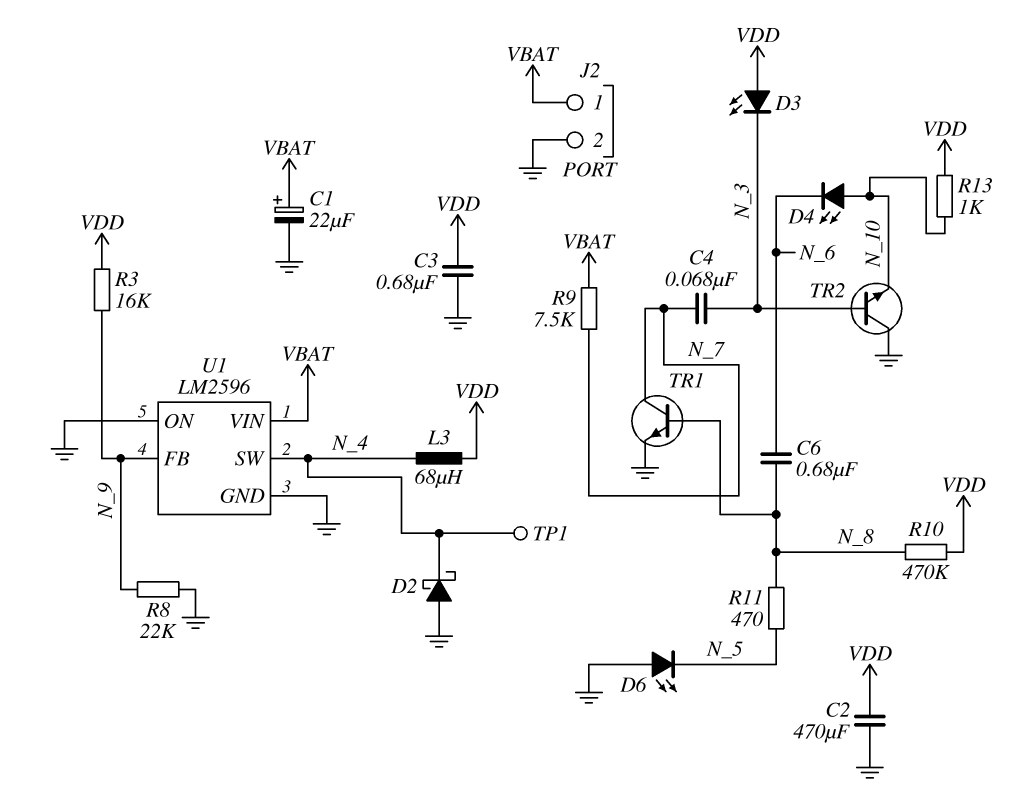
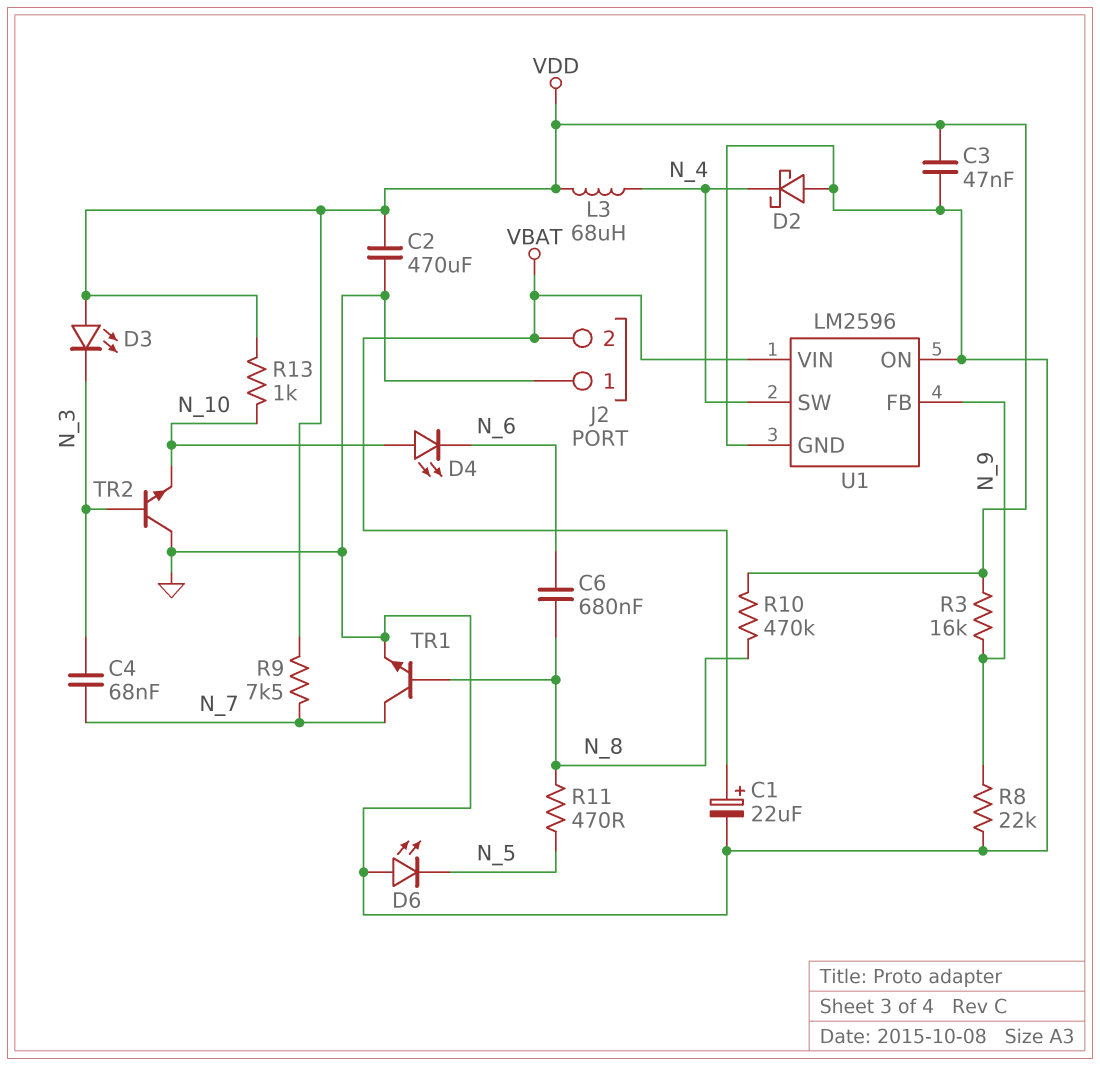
C3: 680nF (GND, VDD) -> 47nF (GND, VDD)
J2 pin 1: VBAT -> GND
J2 pin 2: GND -> VBAT
R9: 7.5k (N_7, VBAT) -> 7.5k (N_7, VDD)
TP1: test point (N_4) -> none

